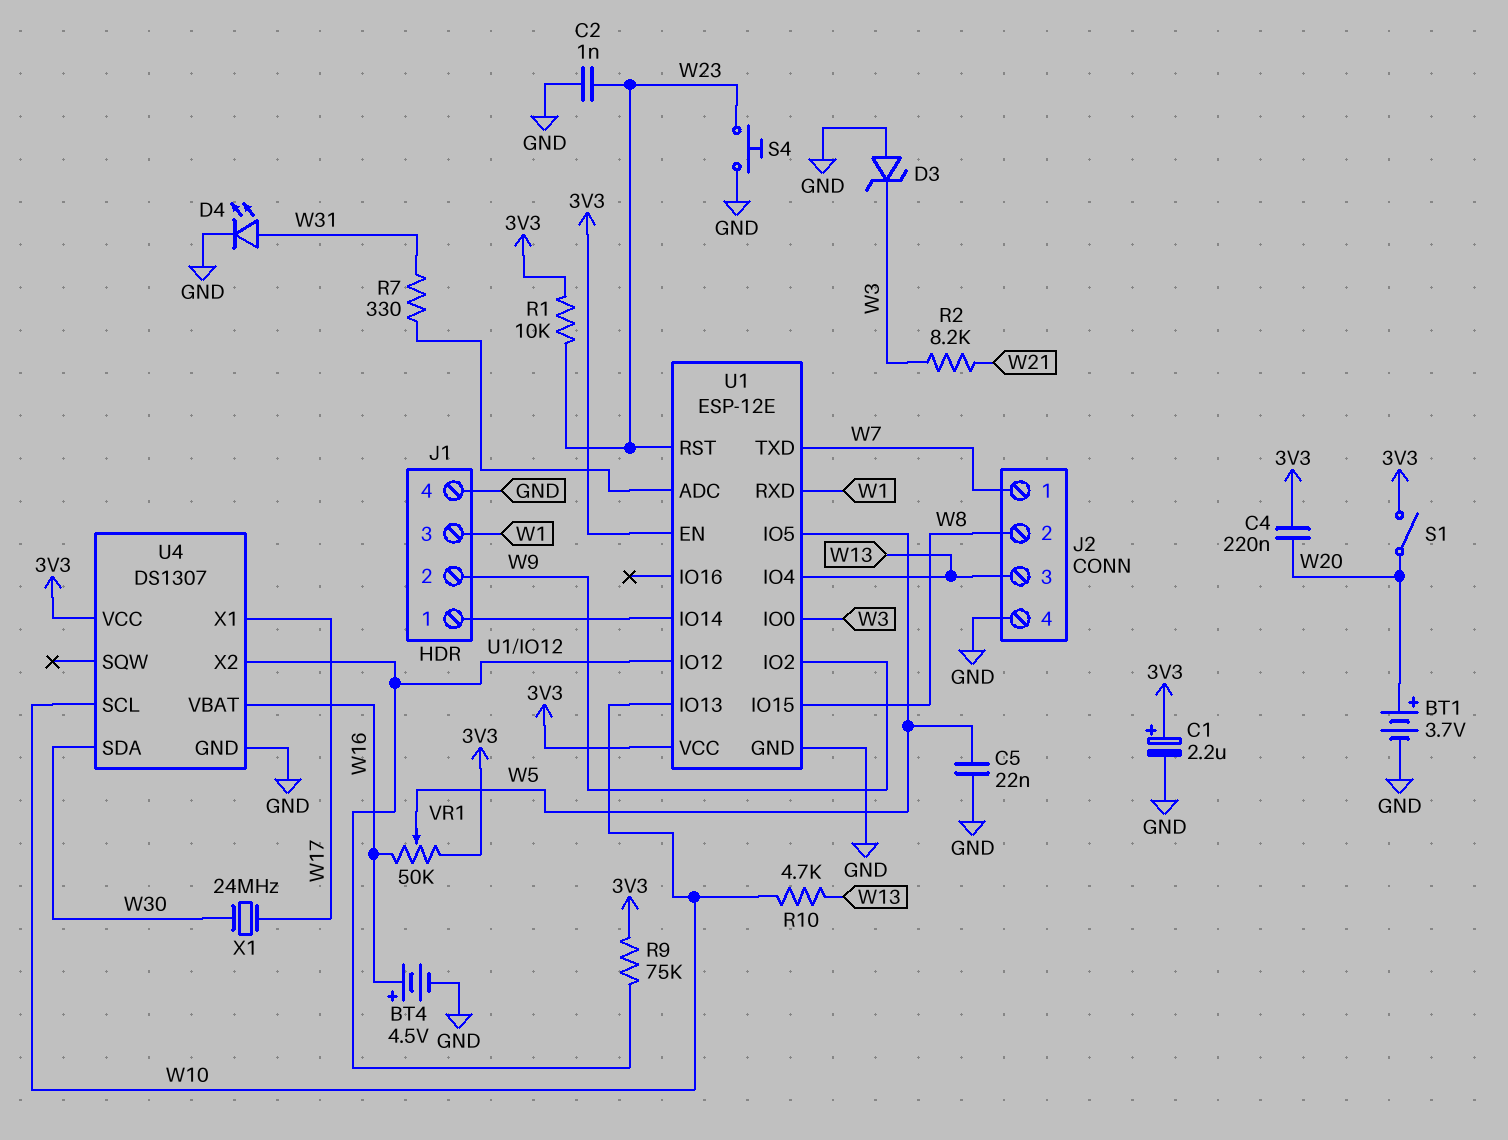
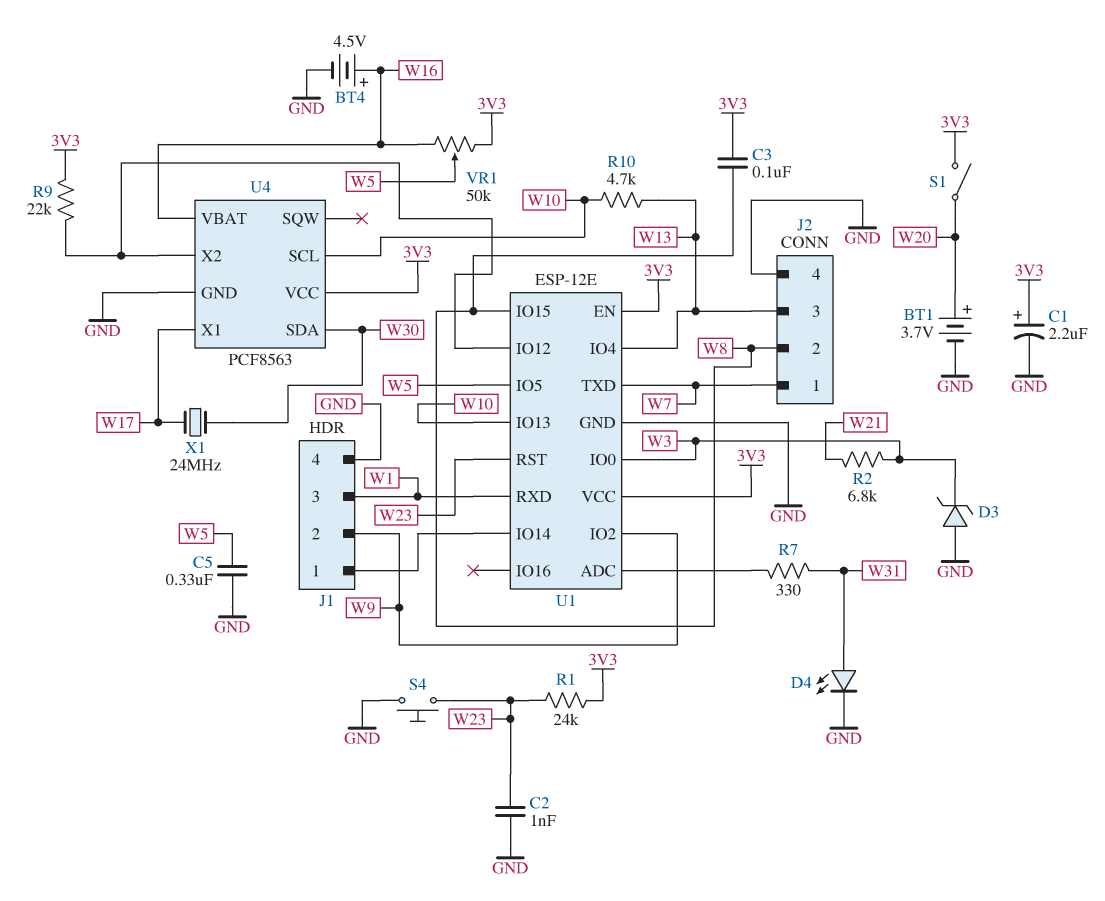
C3: none -> 100nF (3V3, W8)
C4: 220nF (3V3, W20) -> none
C5: 22nF (GND, W5) -> 330nF (GND, W5)
R1: 10k (3V3, W23) -> 24k (3V3, W23)
R2: 8.2k (W3, W21) -> 6.8k (W3, W21)
R9: 75k (3V3, U1/IO12) -> 22k (3V3, U1/IO12)
U4: DS1307 -> PCF8563

